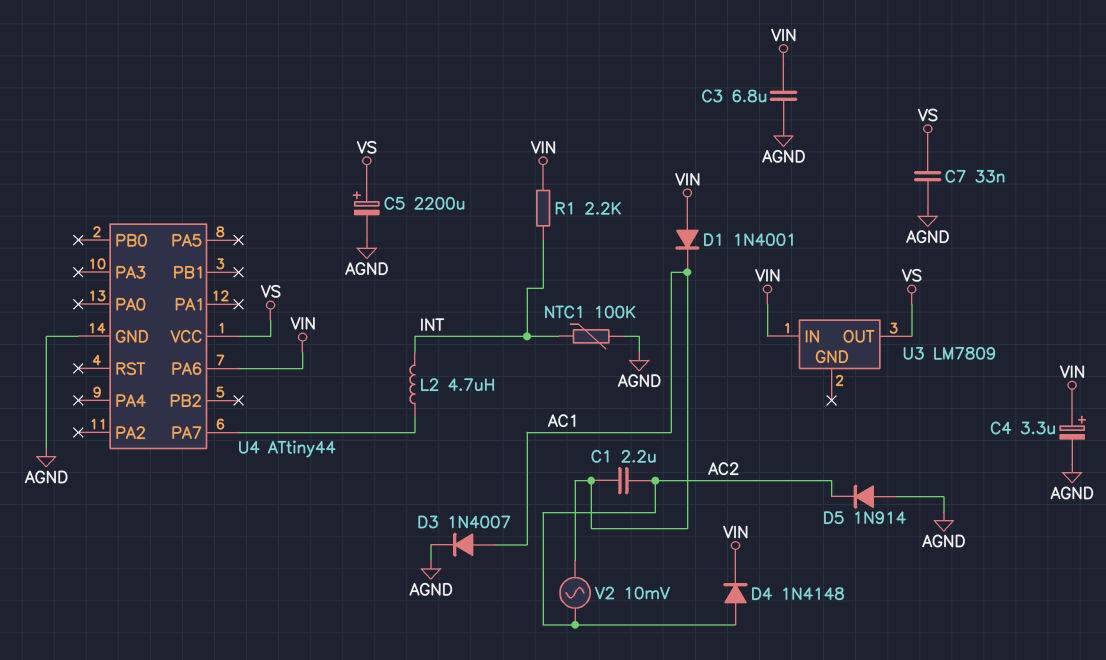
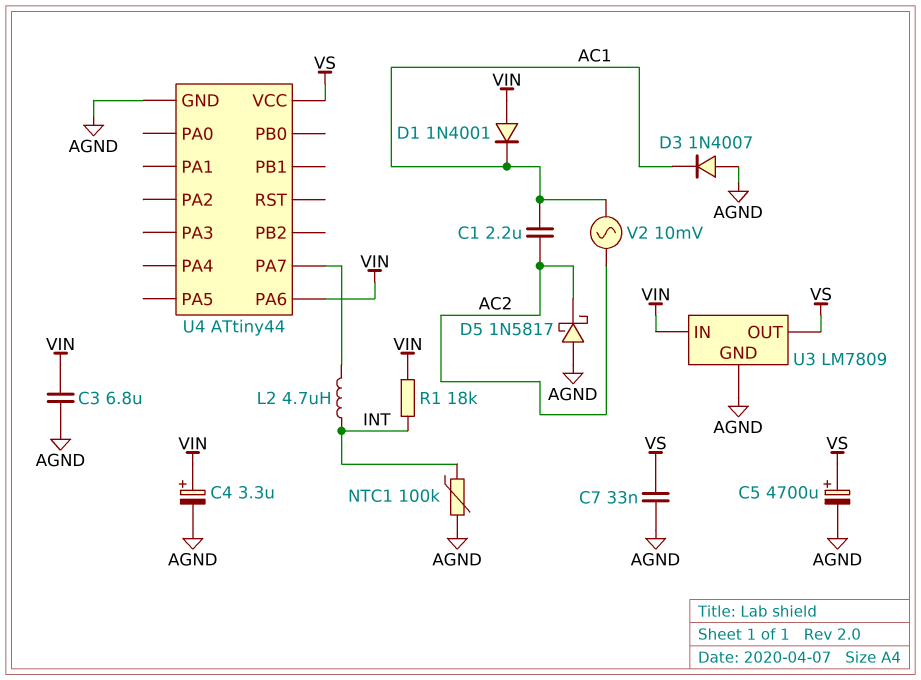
C5: 2200uF (plus VS, minus AGND) -> 4700uF (plus VS, minus AGND)
D3: diode 1N4007 (A AC1, K AGND) -> diode 1N4007 (A AGND, K AC1)
D4: diode 1N4148 (A AC2, K VIN) -> none
D5: diode 1N914 (A AGND, K AC2) -> schottky 1N5817 (A AGND, K AC2)
R1: 2.2k (INT, VIN) -> 18k (INT, VIN)
U3 pin GND: none -> AGND

